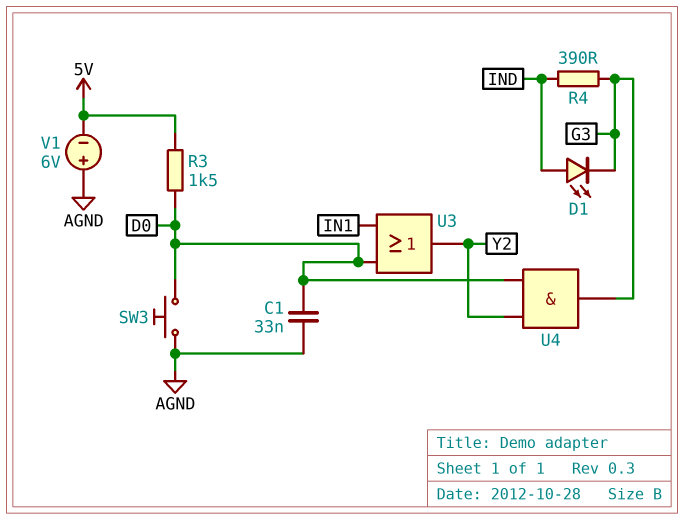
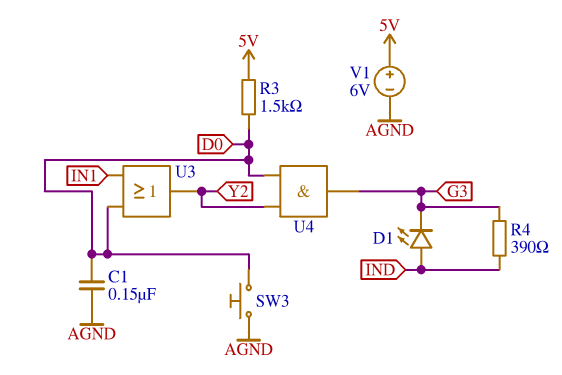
C1: 33nF (AGND, D0) -> 150nF (AGND, D0)
V1: 6V (plus AGND, minus 5V) -> 6V (plus 5V, minus AGND)

